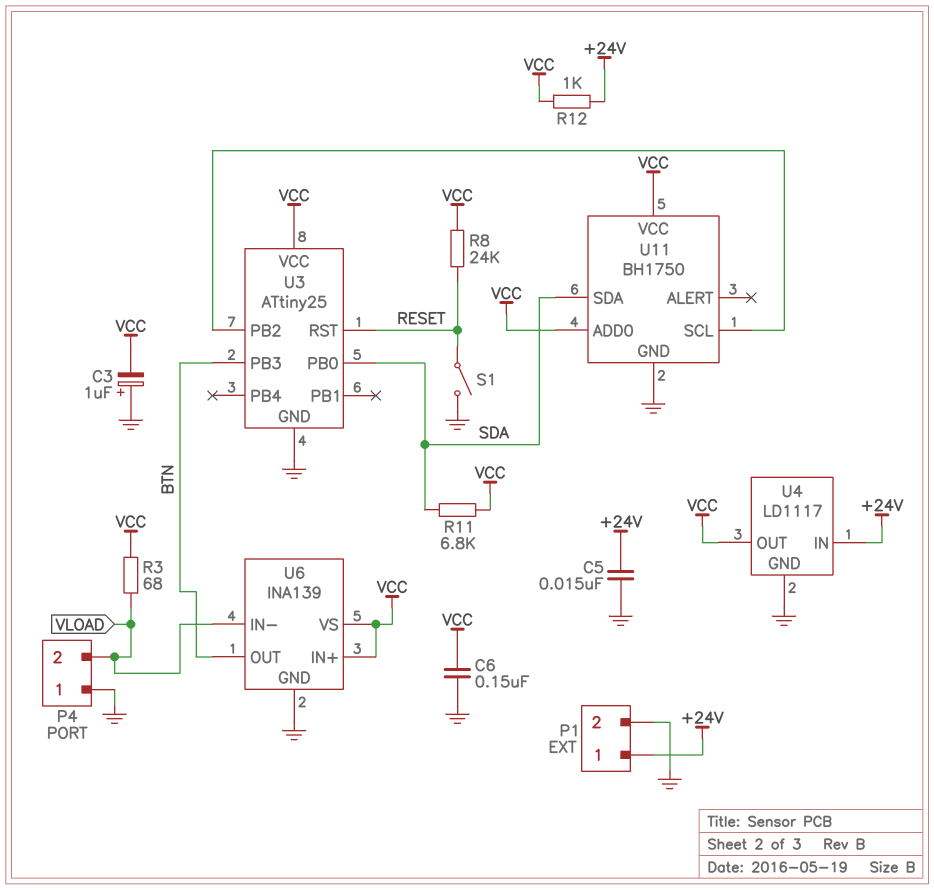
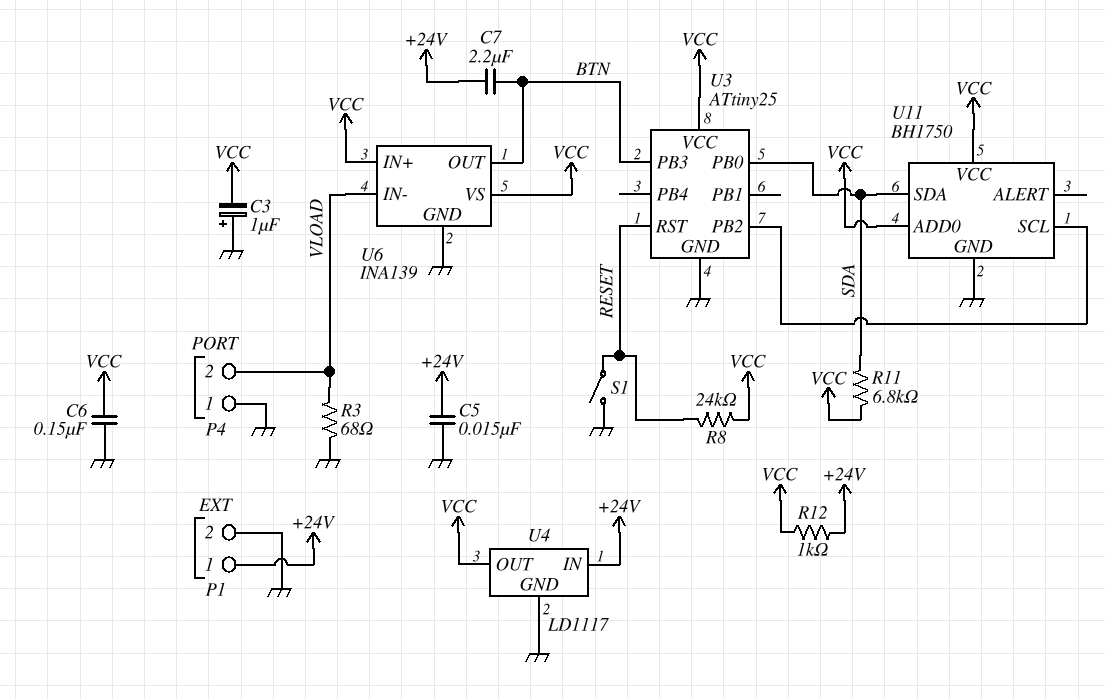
C7: none -> 2.2uF (+24V, BTN)
R3: 68 (VCC, VLOAD) -> 68 (GND, VLOAD)

